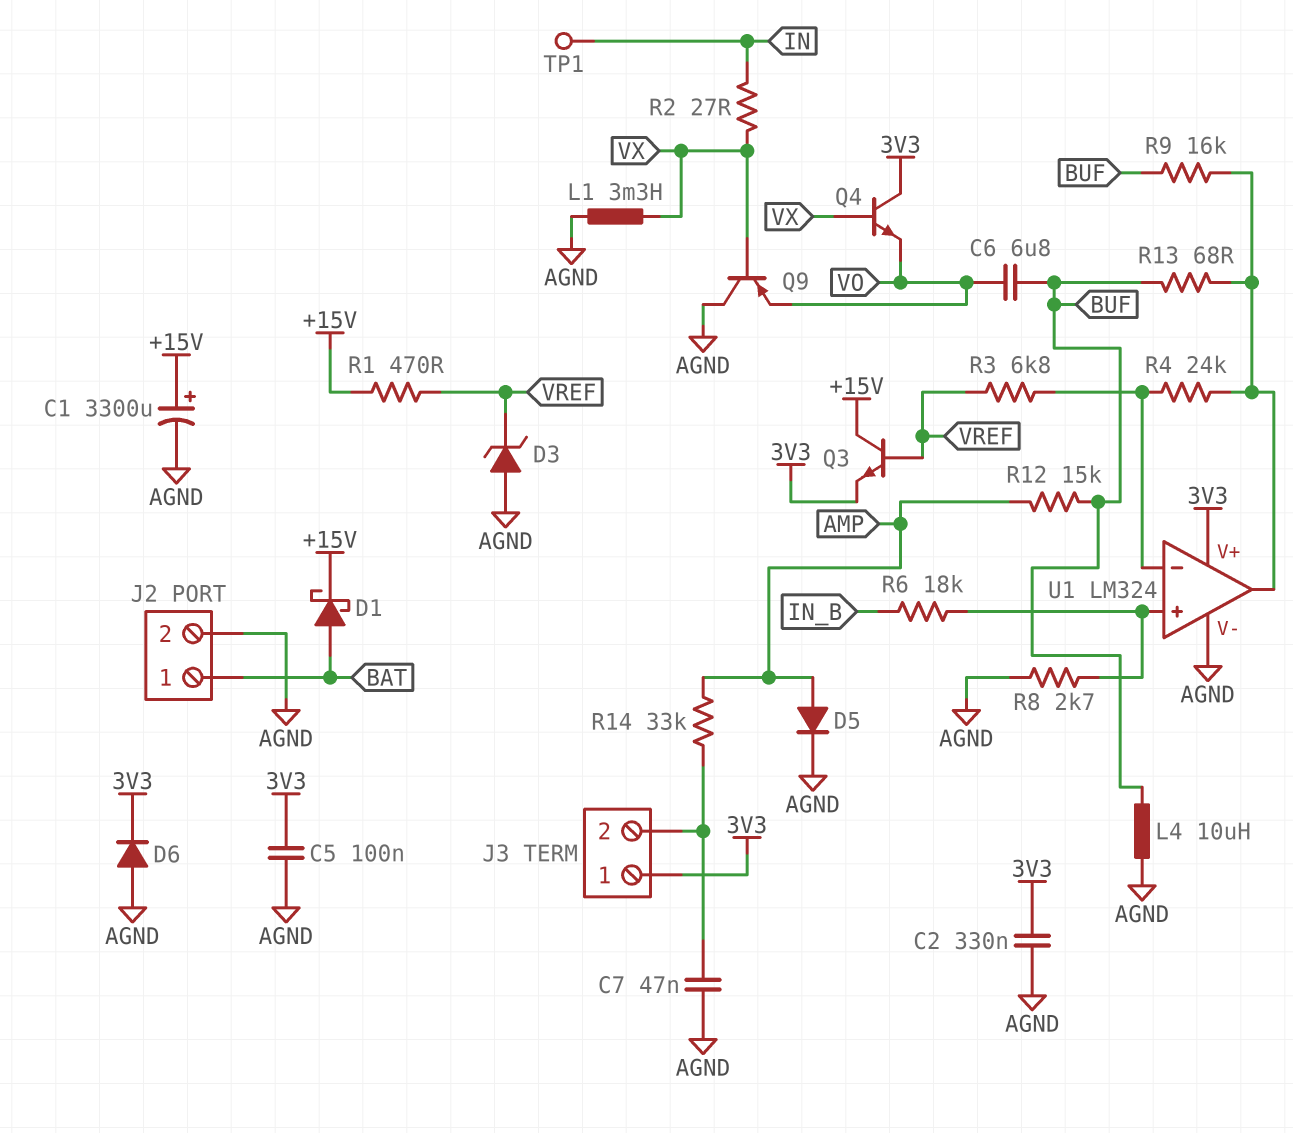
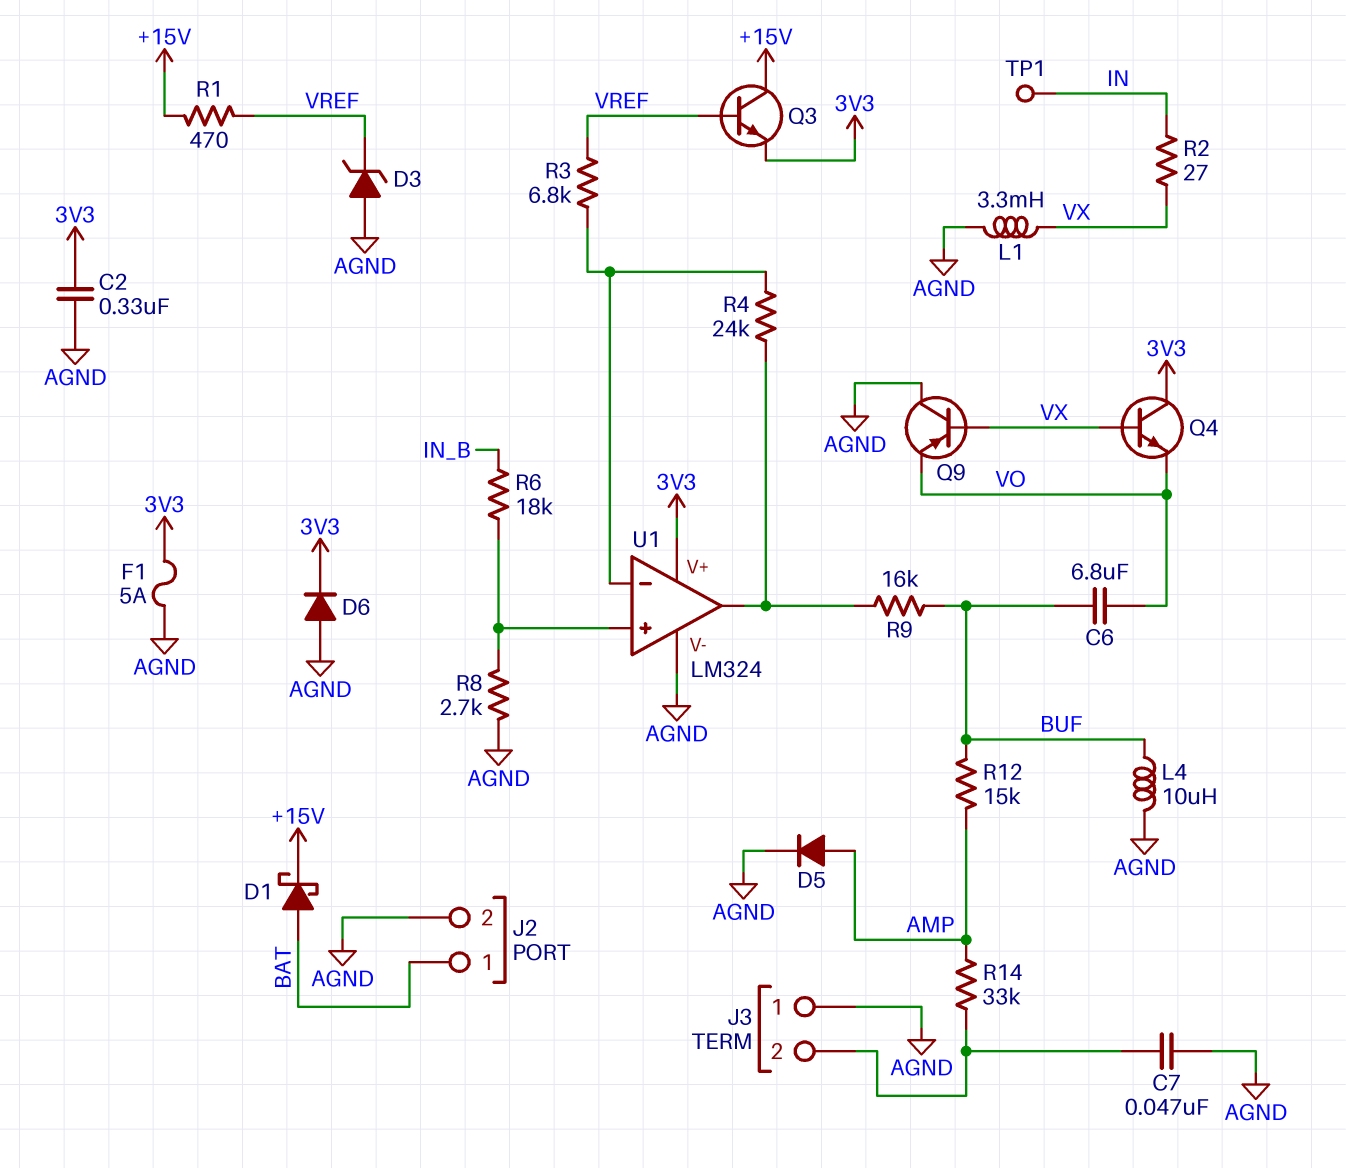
C1: 3300uF (plus +15V, minus AGND) -> none
C5: 100nF (3V3, AGND) -> none
F1: none -> 5A (3V3, AGND)
J3 pin 1: 3V3 -> AGND
R13: 68 (BUF, U1/out) -> none

